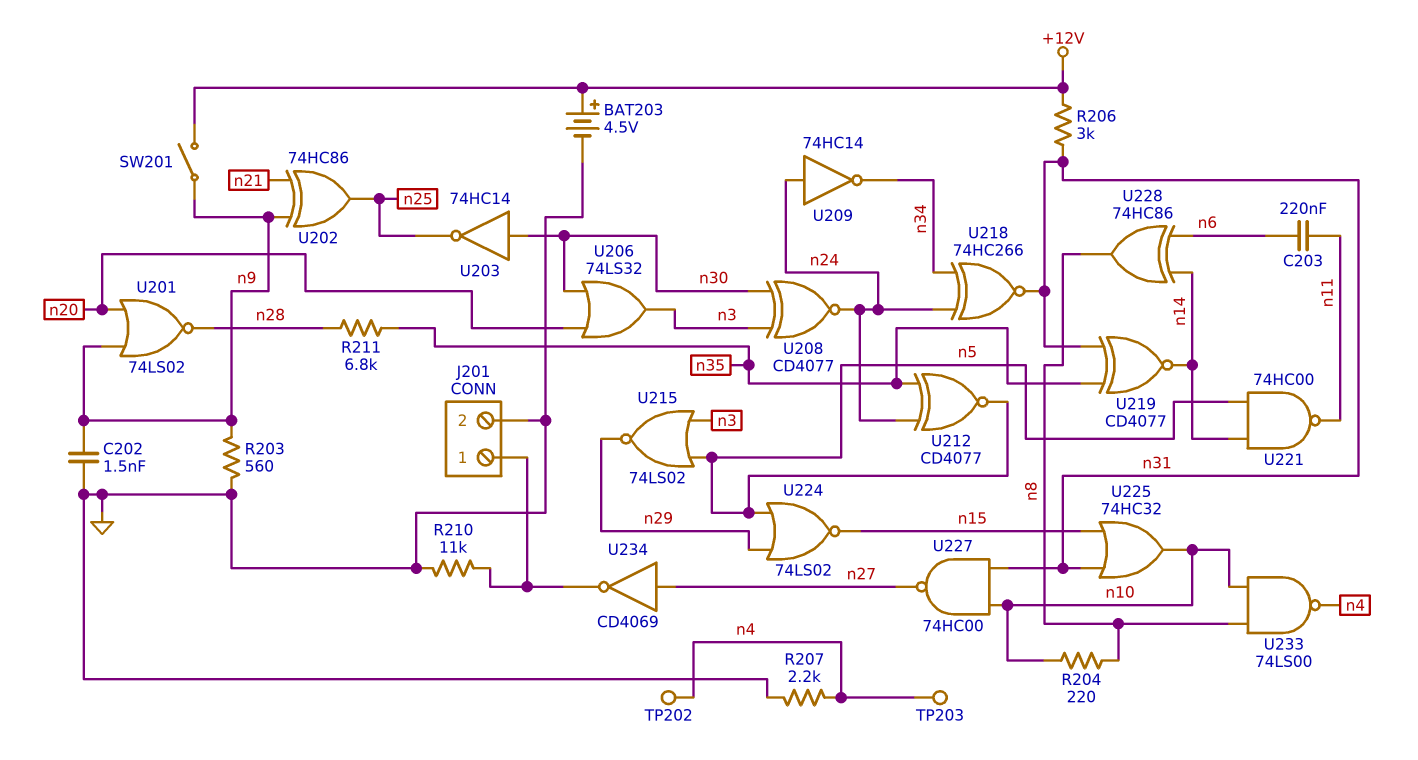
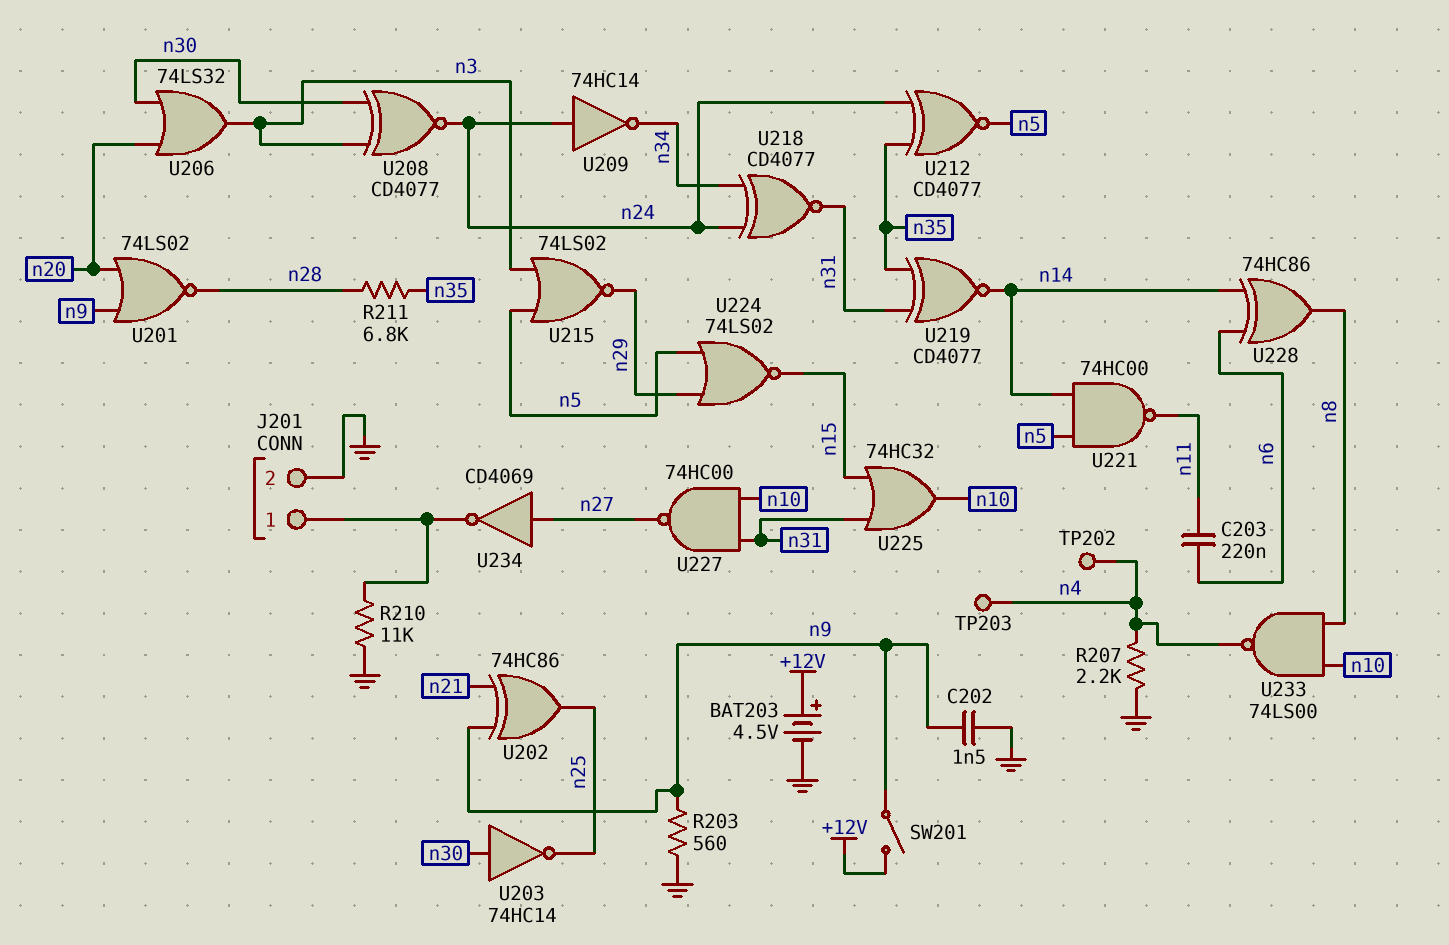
R204: 220 (n8, n10) -> none
R206: 3k (+12V, n31) -> none
U218: XNOR 74HC266 (in n24, in n34, out n31) -> XNOR CD4077 (in n24, in n34, out n31)

